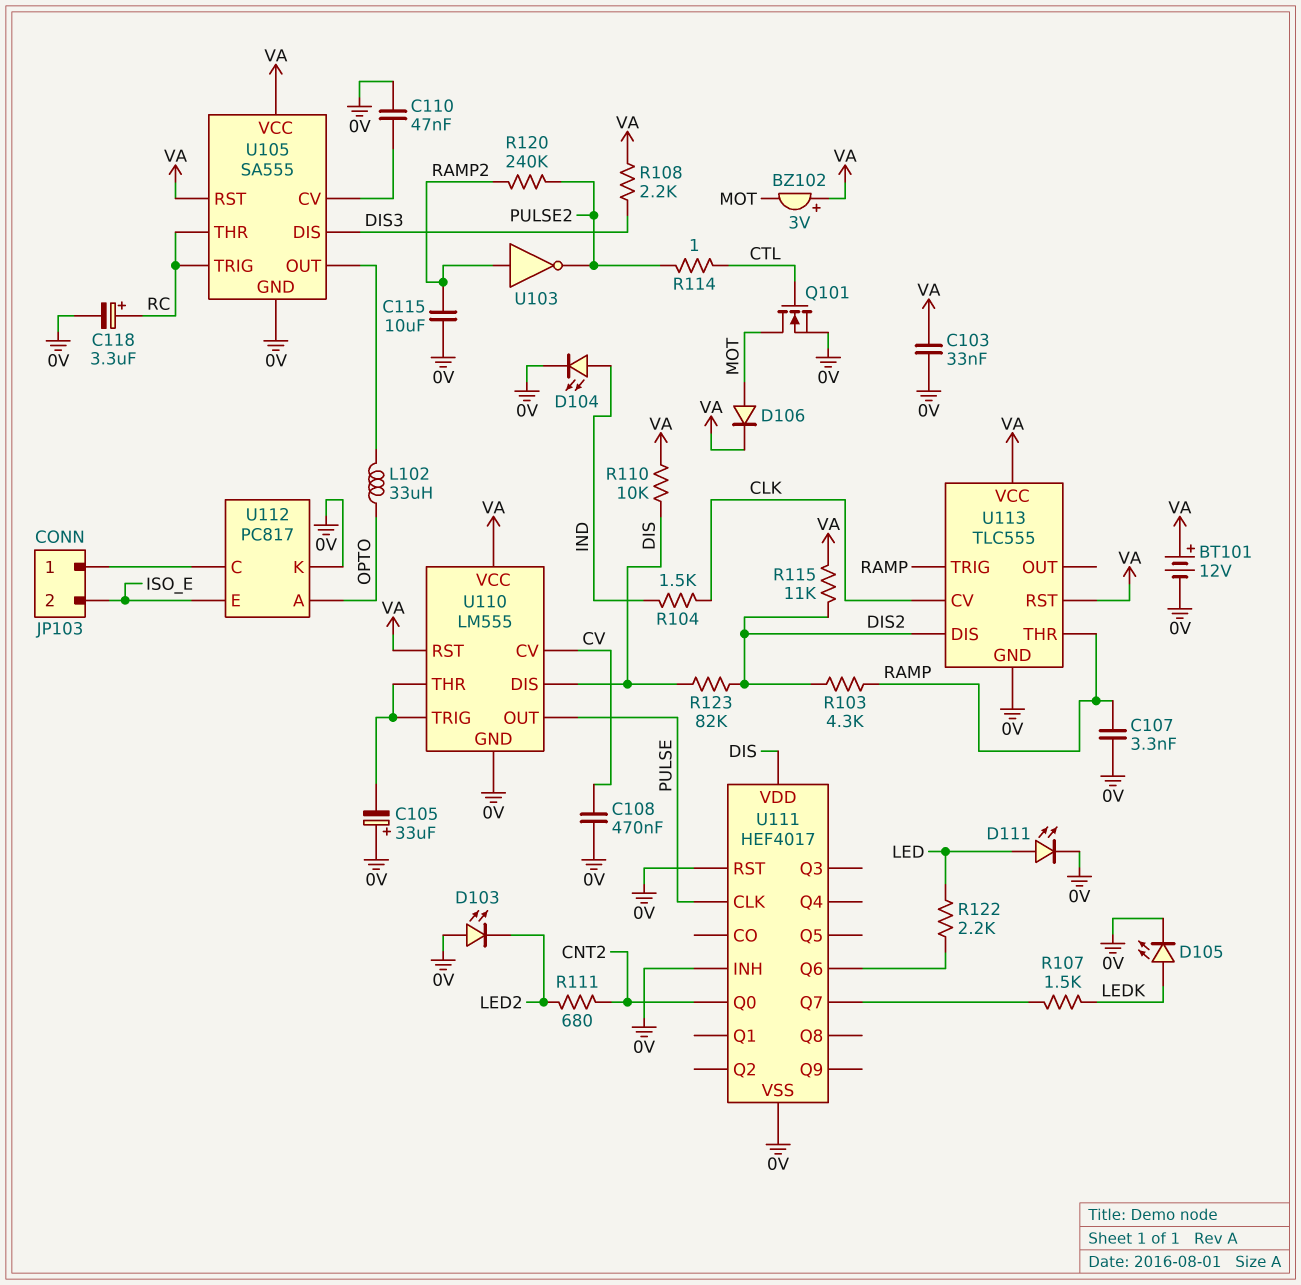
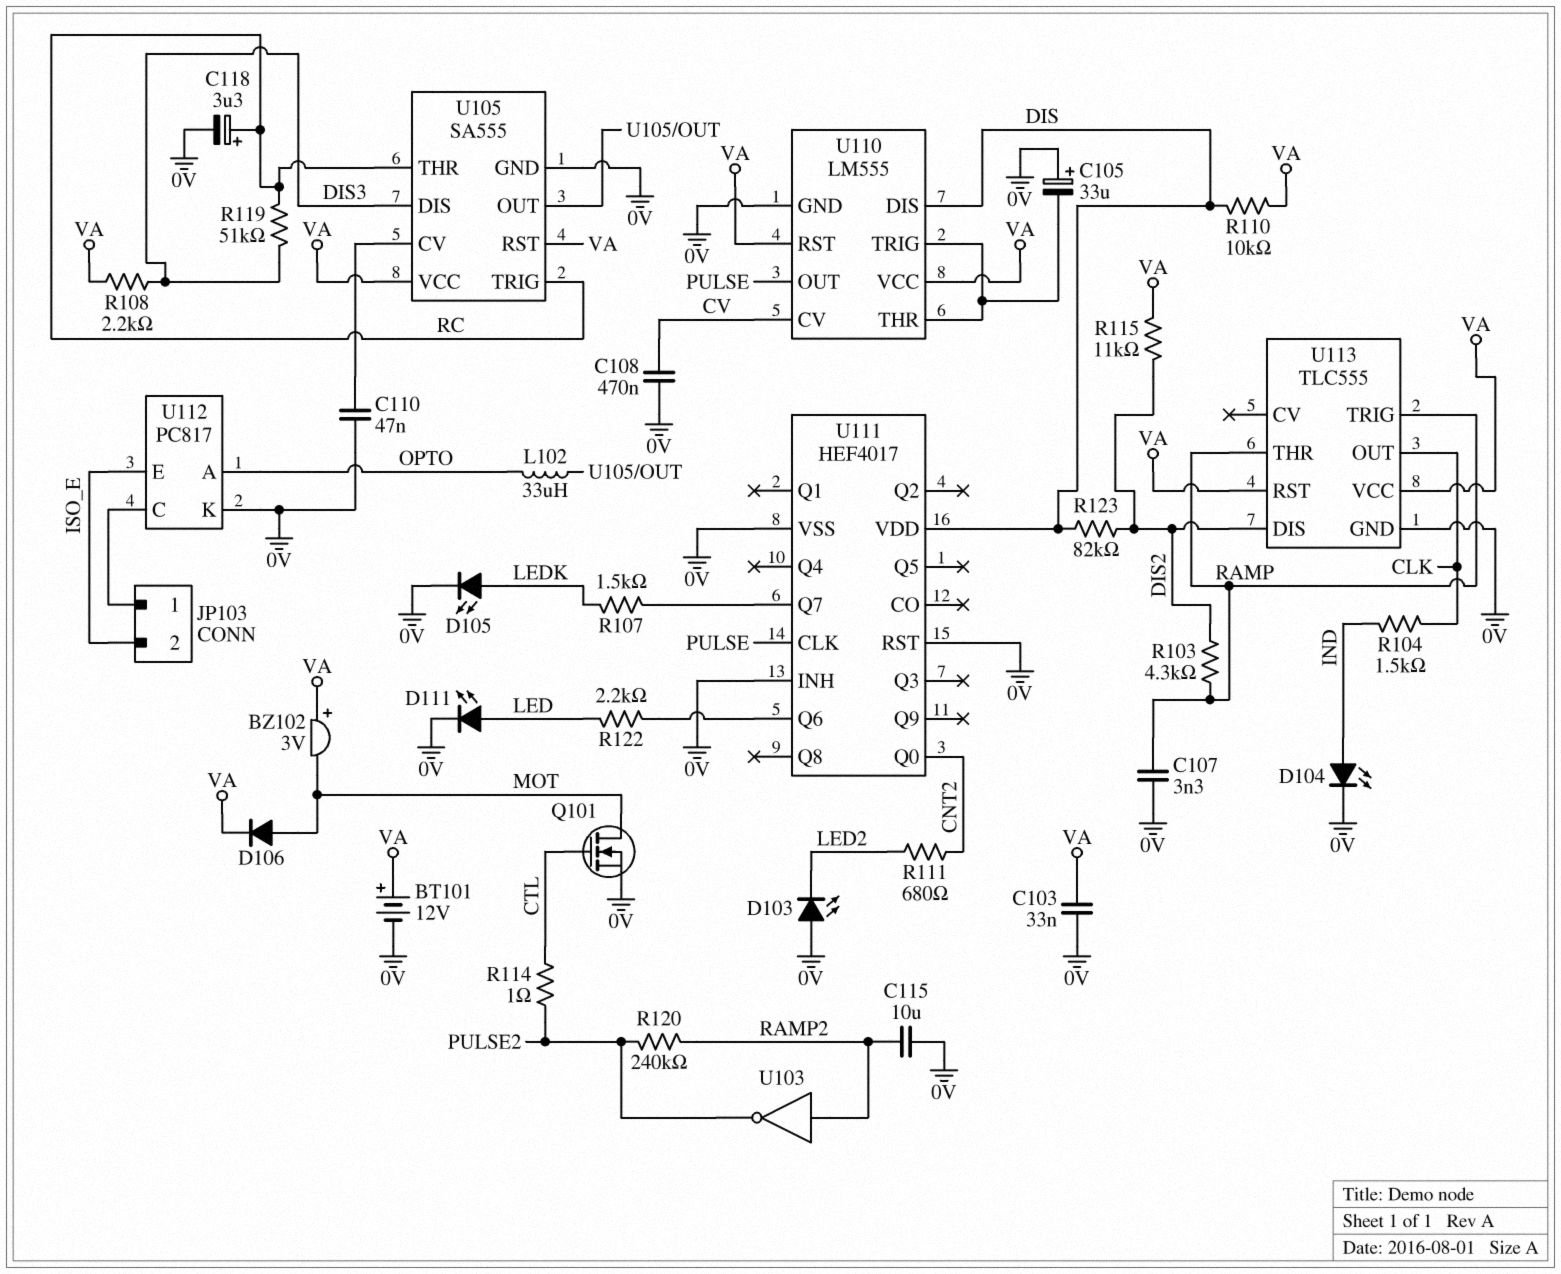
R119: none -> 51k (DIS3, RC)
U113 pin CV: CLK -> none
U113 pin OUT: none -> CLK

